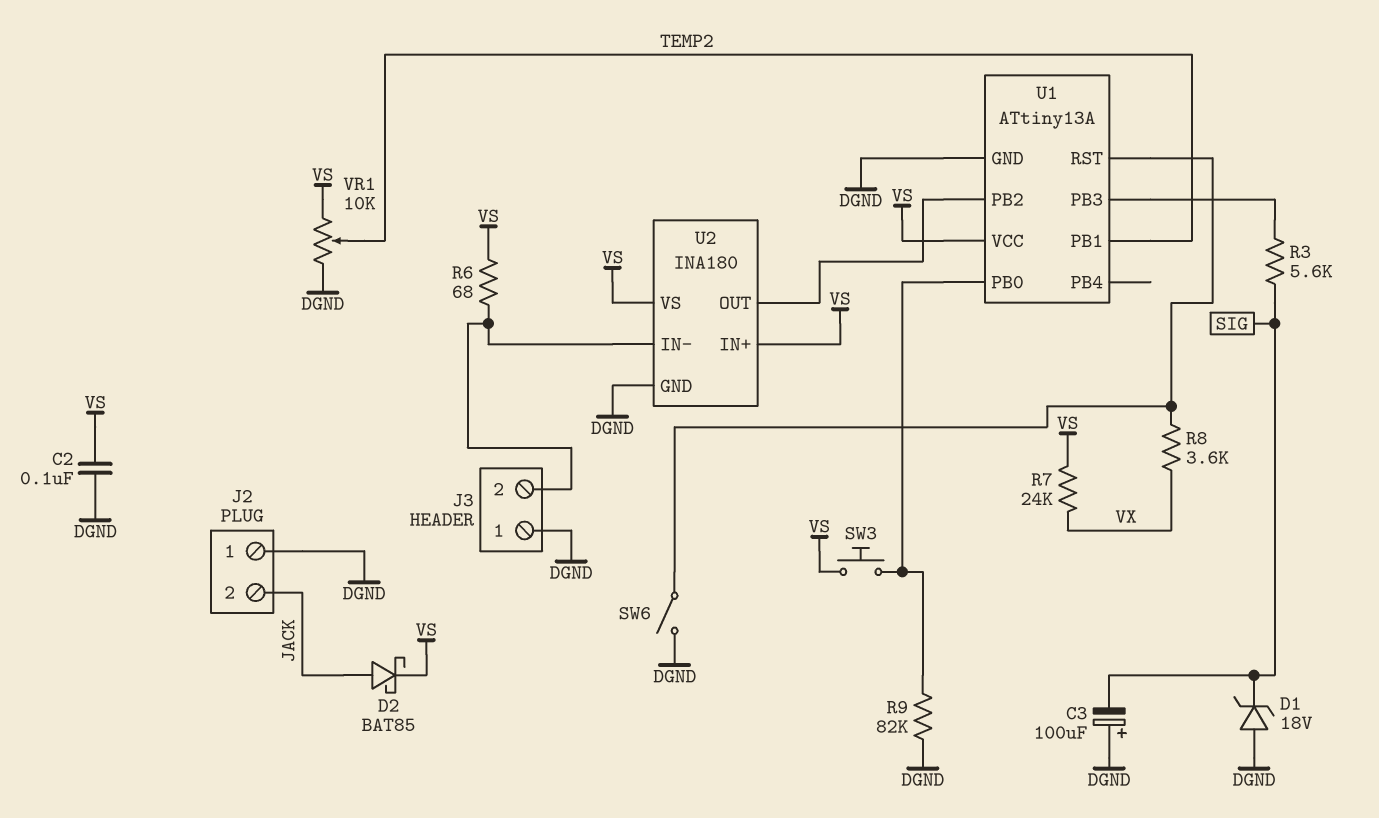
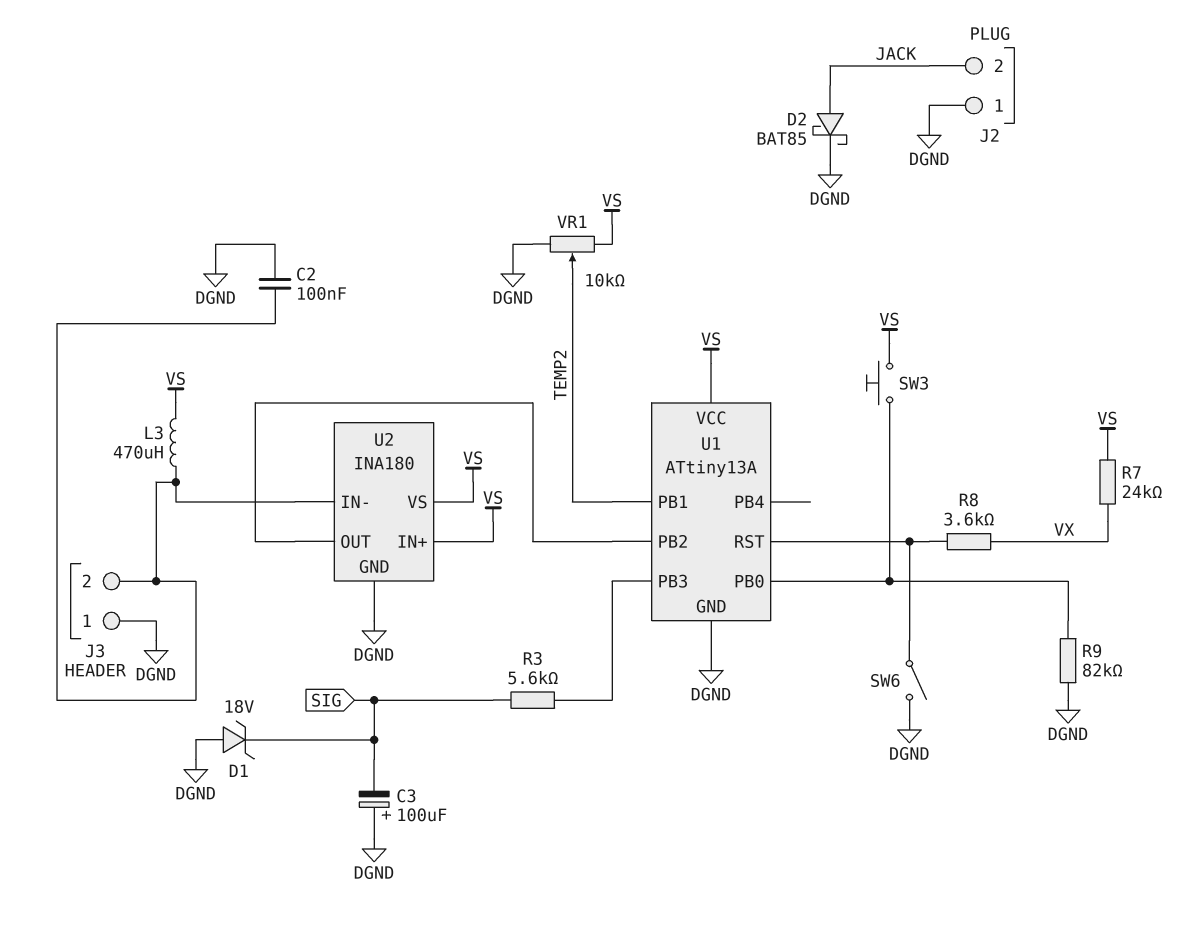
C2: 100nF (DGND, VS) -> 100nF (DGND, J3/2)
D2: schottky BAT85 (A JACK, K VS) -> schottky BAT85 (A JACK, K DGND)
L3: none -> 470uH (J3/2, VS)
R6: 68 (J3/2, VS) -> none

